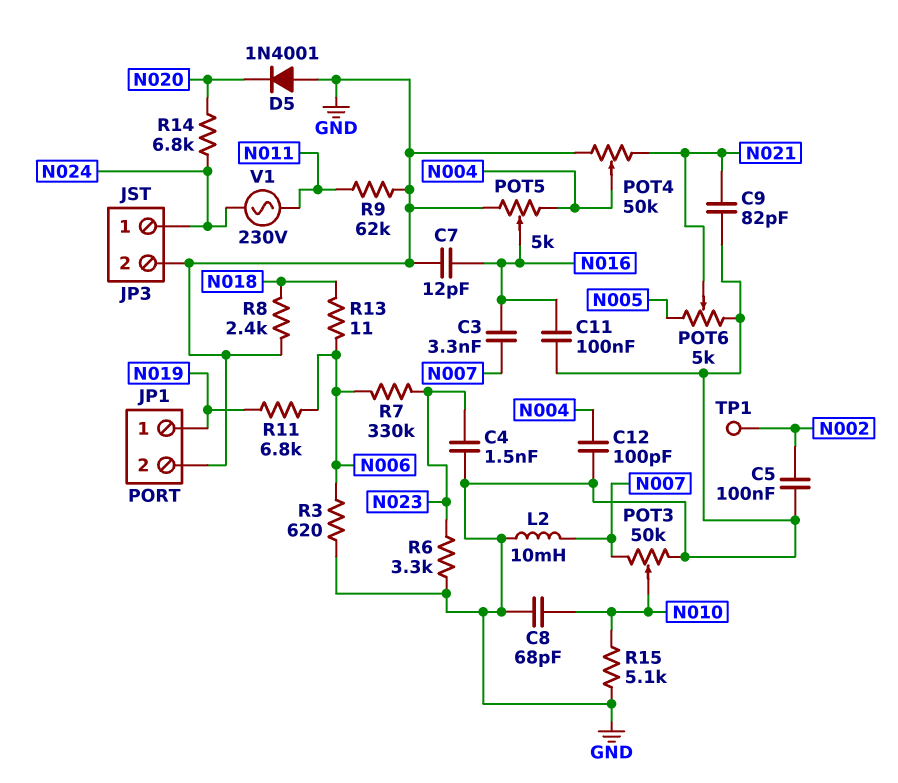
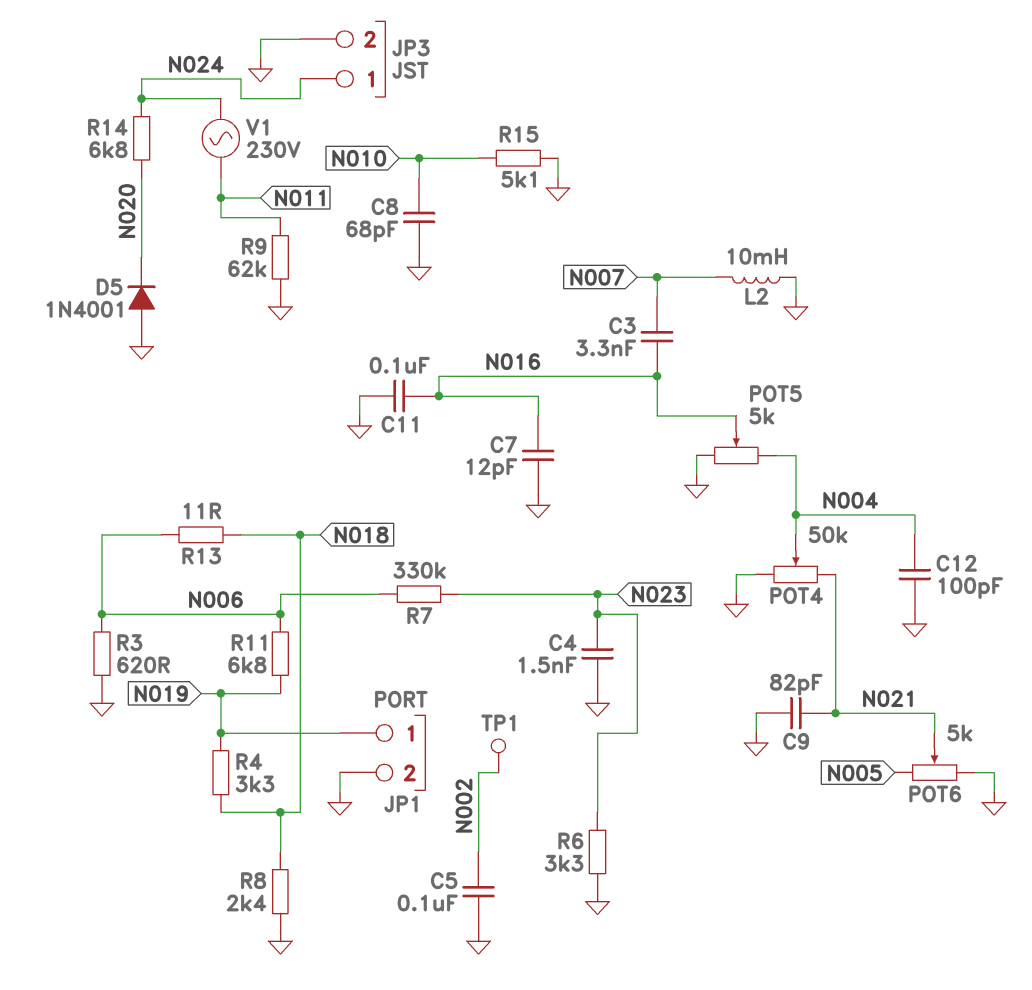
POT3: 50k (GND, N007, wiper N010) -> none
R4: none -> 3.3k (N018, N019)

